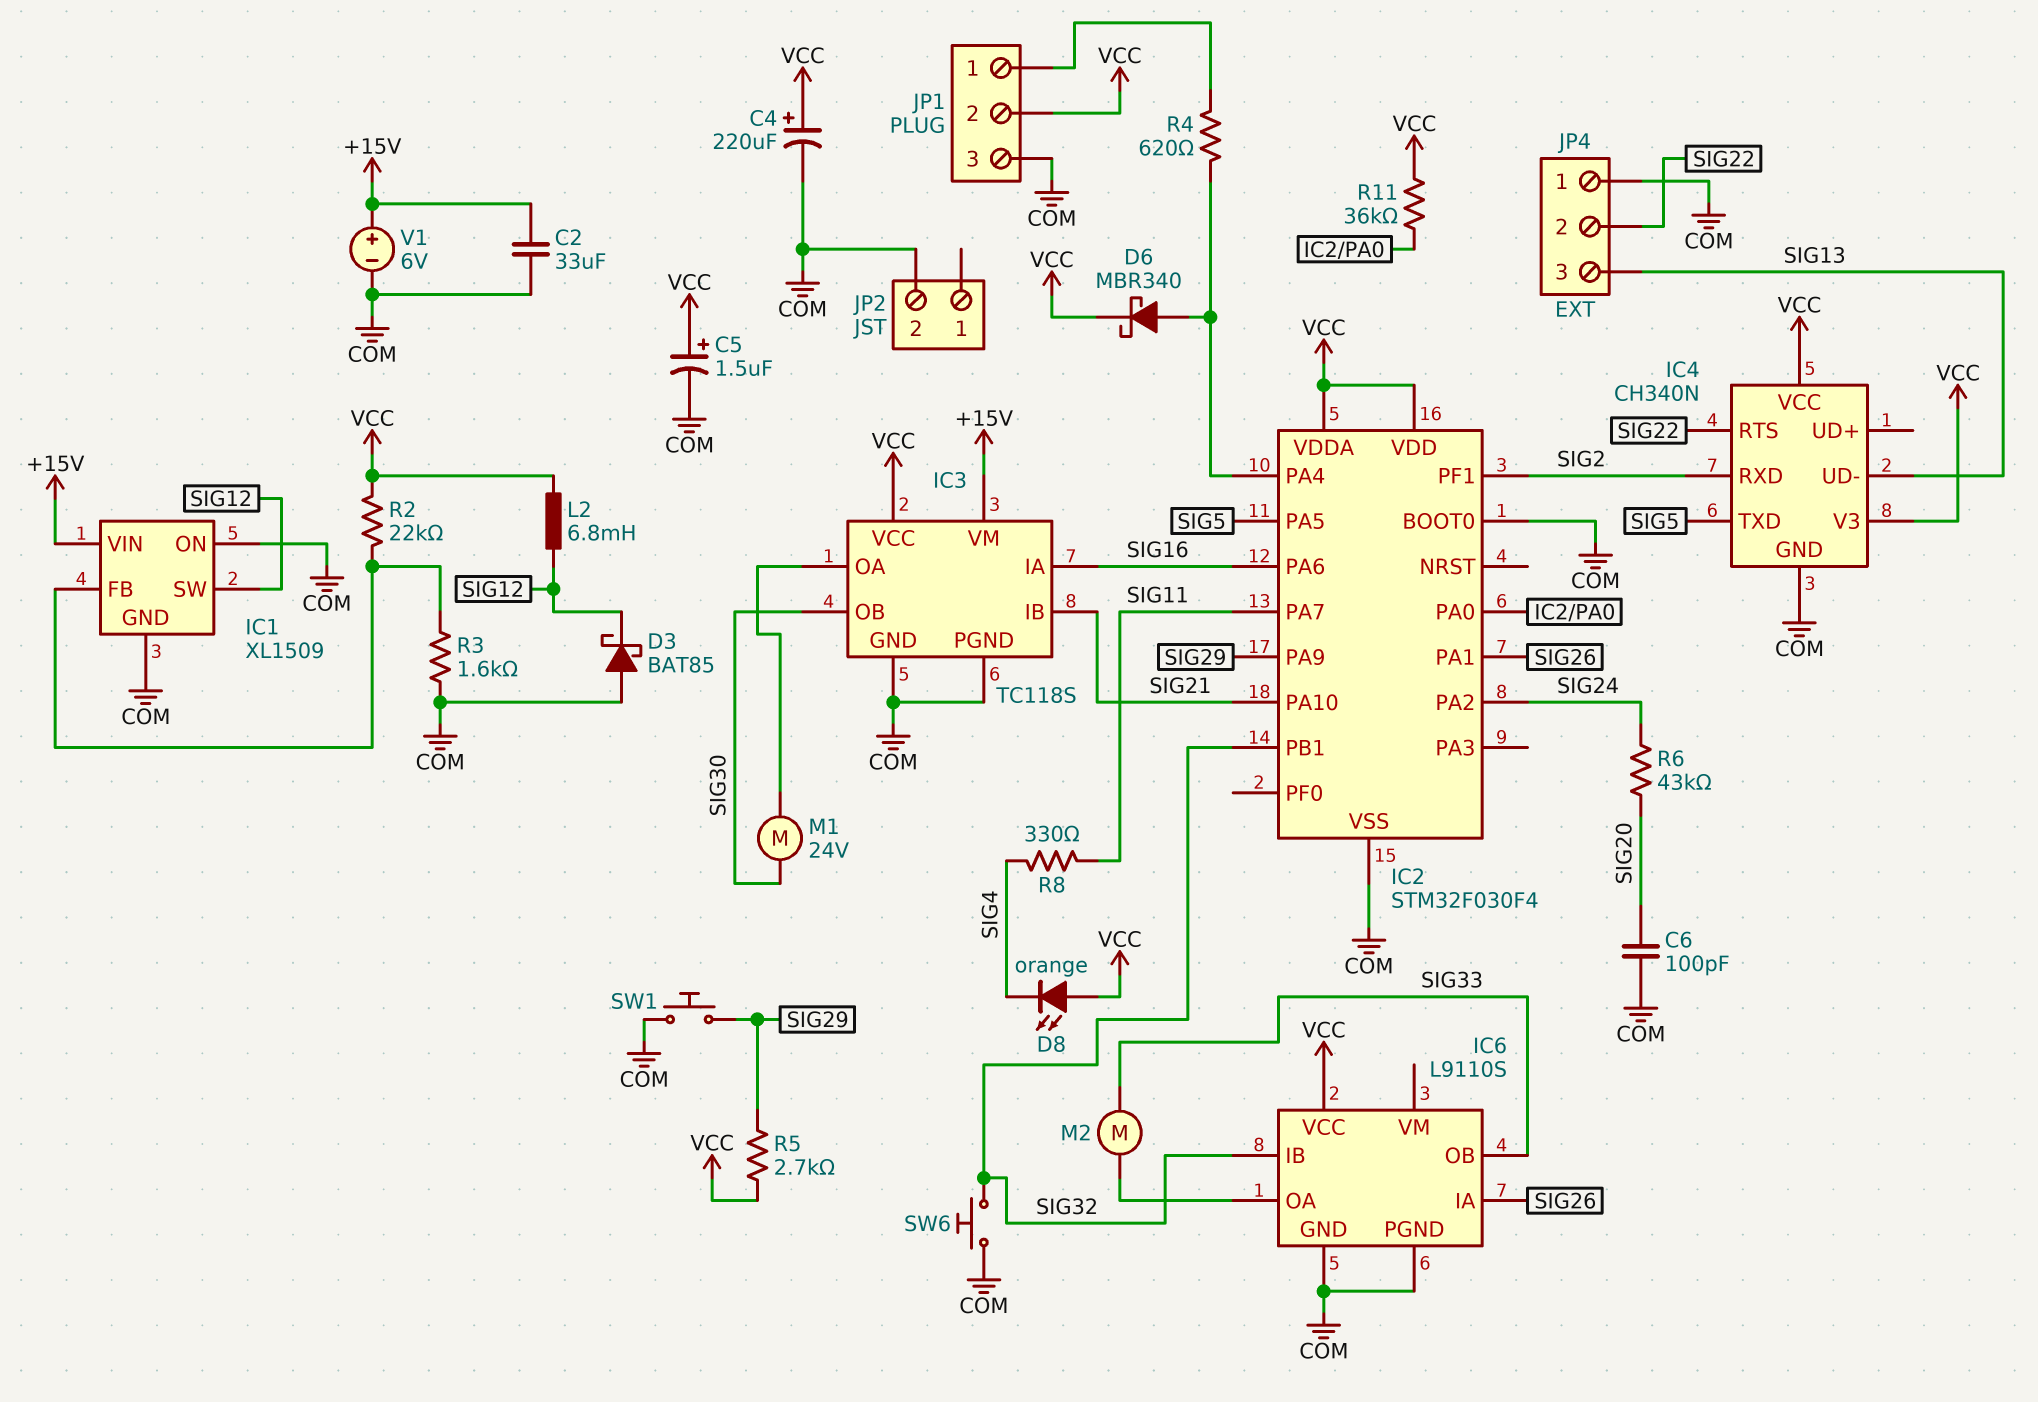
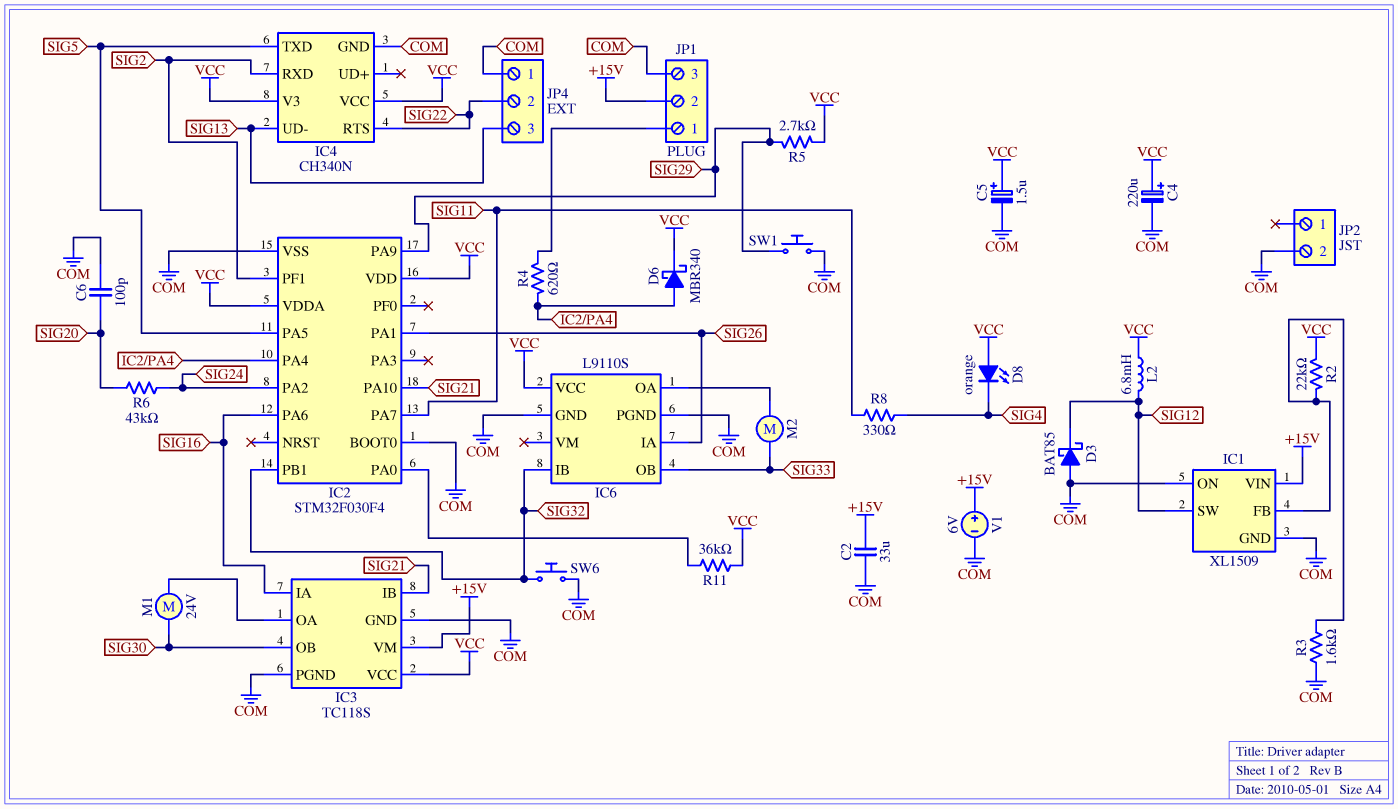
JP1 pin 2: VCC -> +15V

